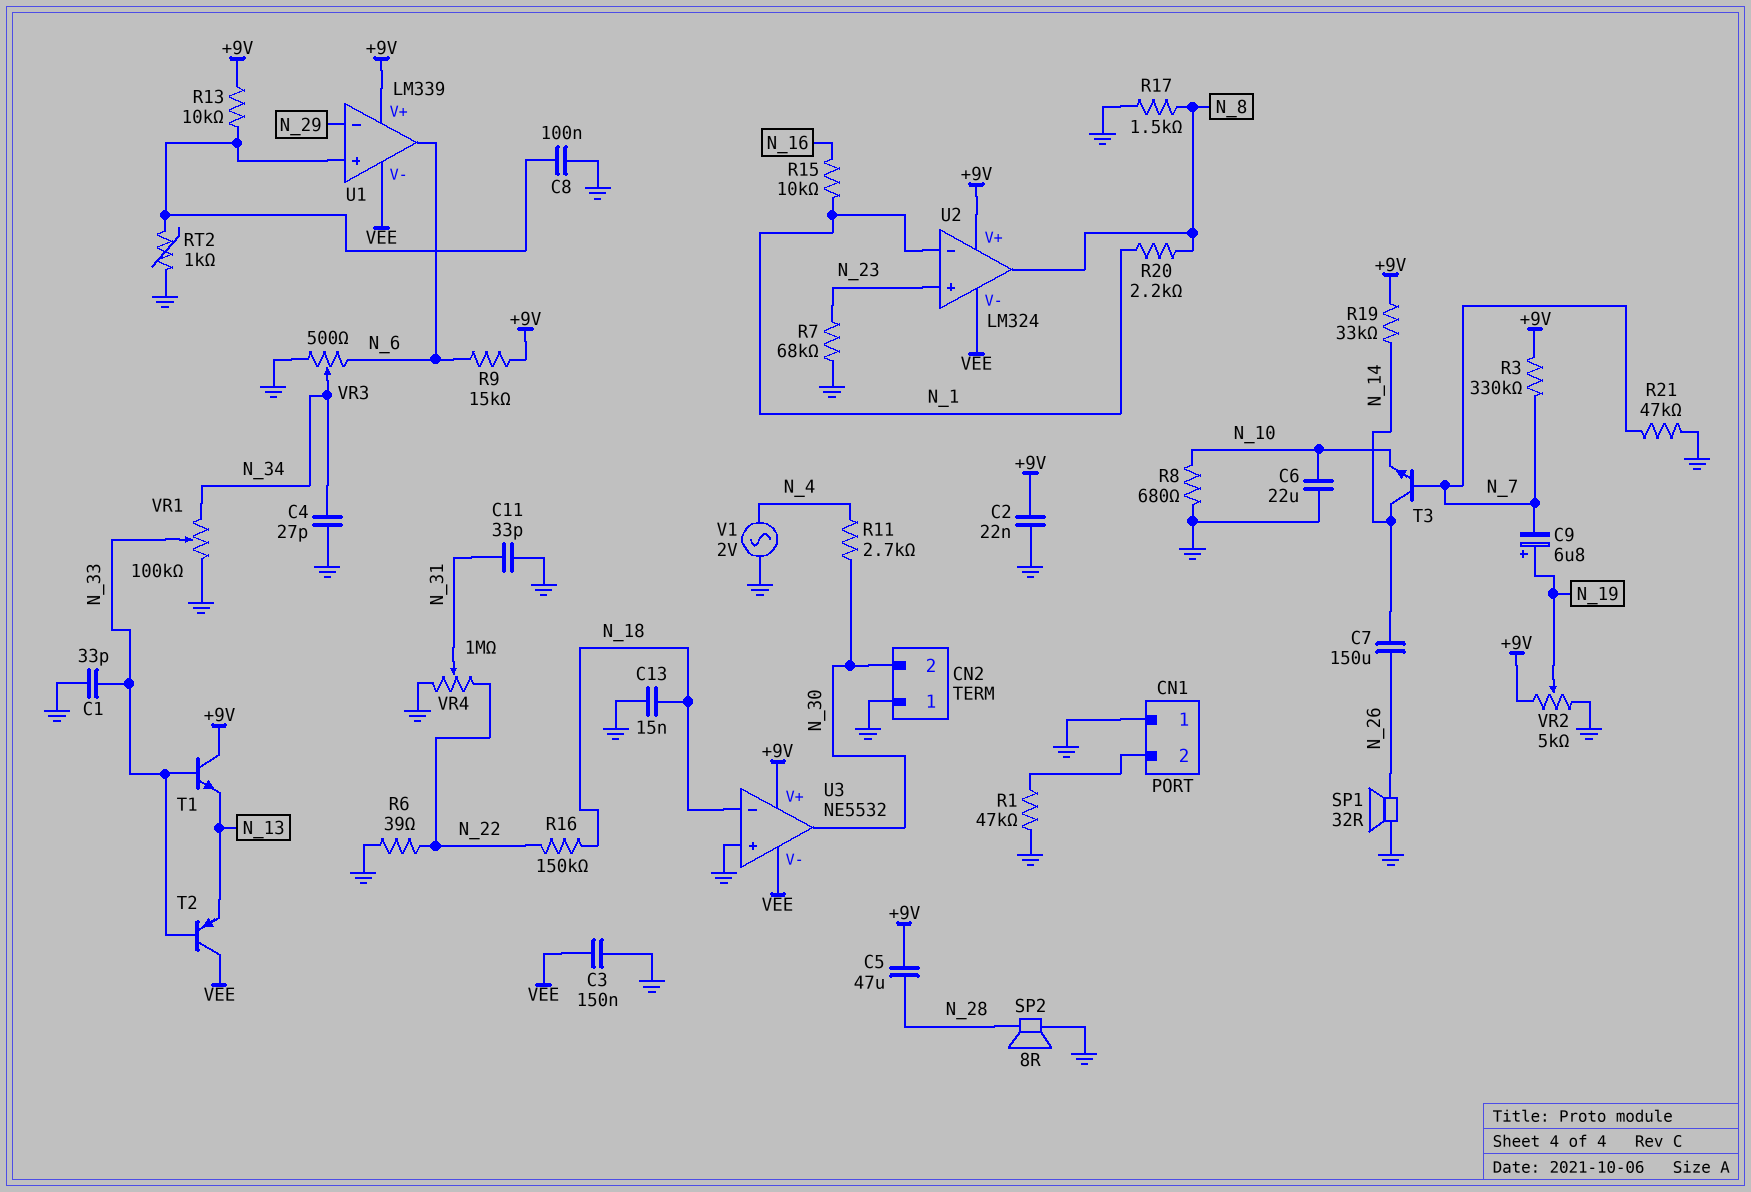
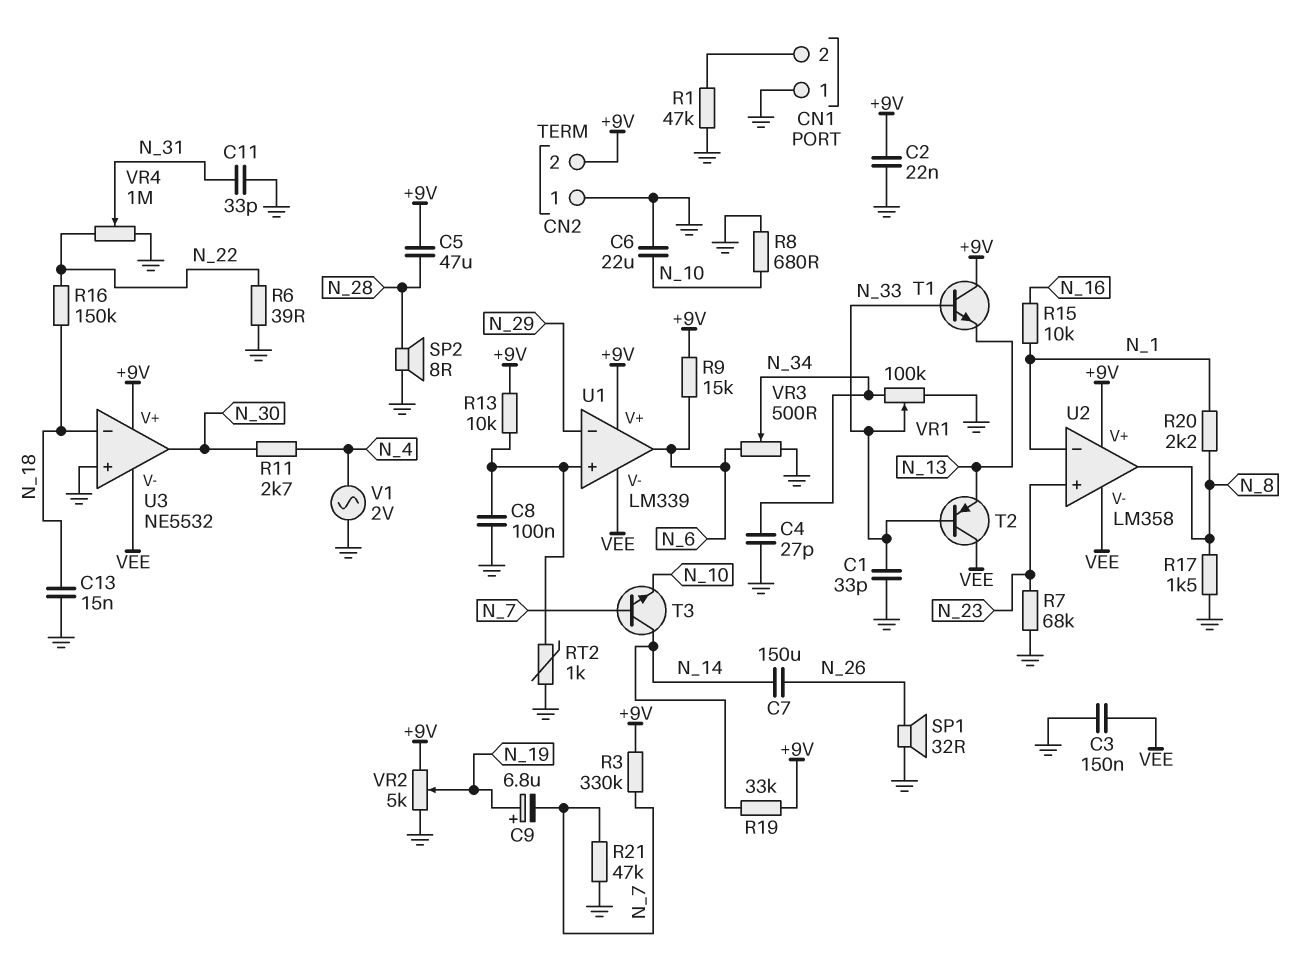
CN2 pin 2: N_30 -> +9V
U2: LM324 -> LM358

